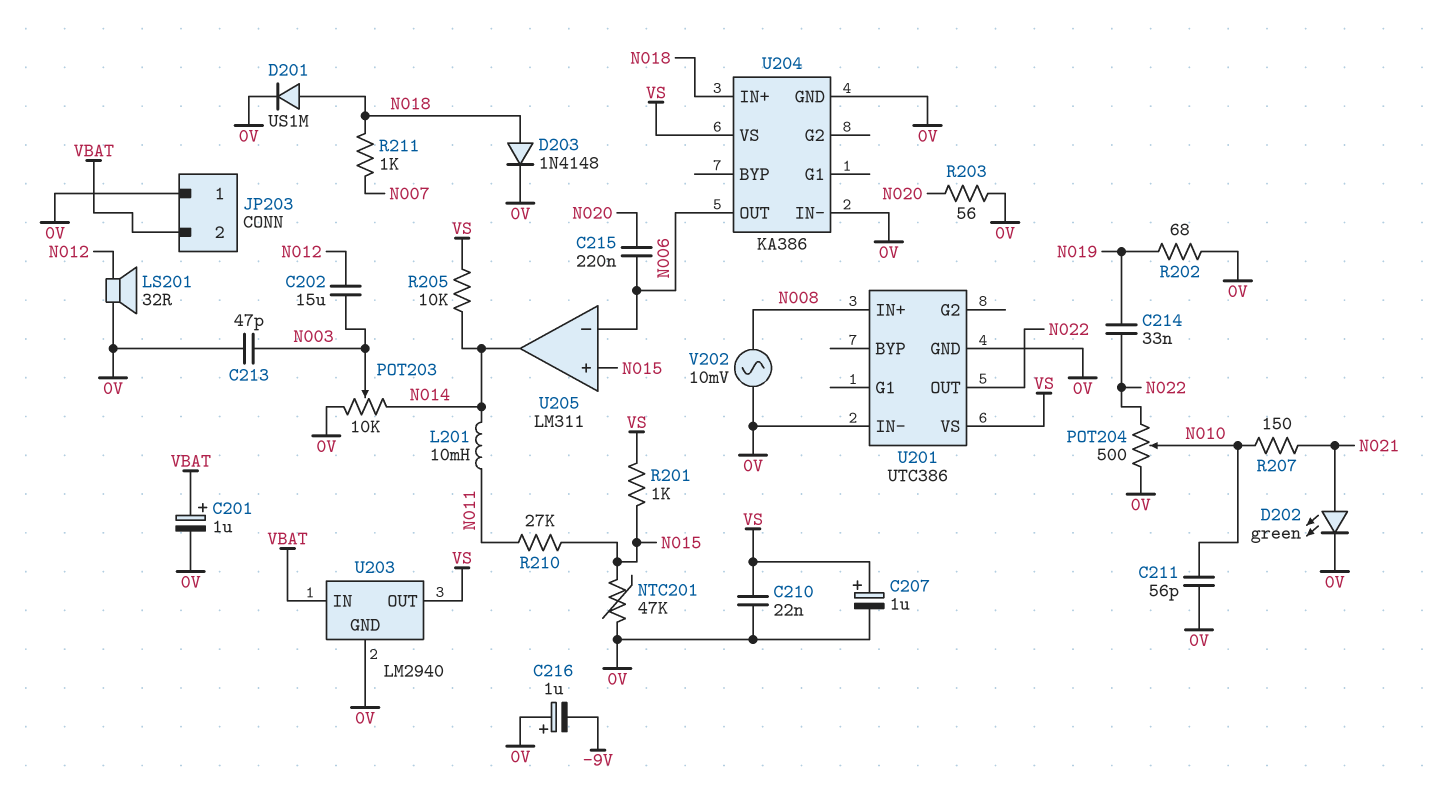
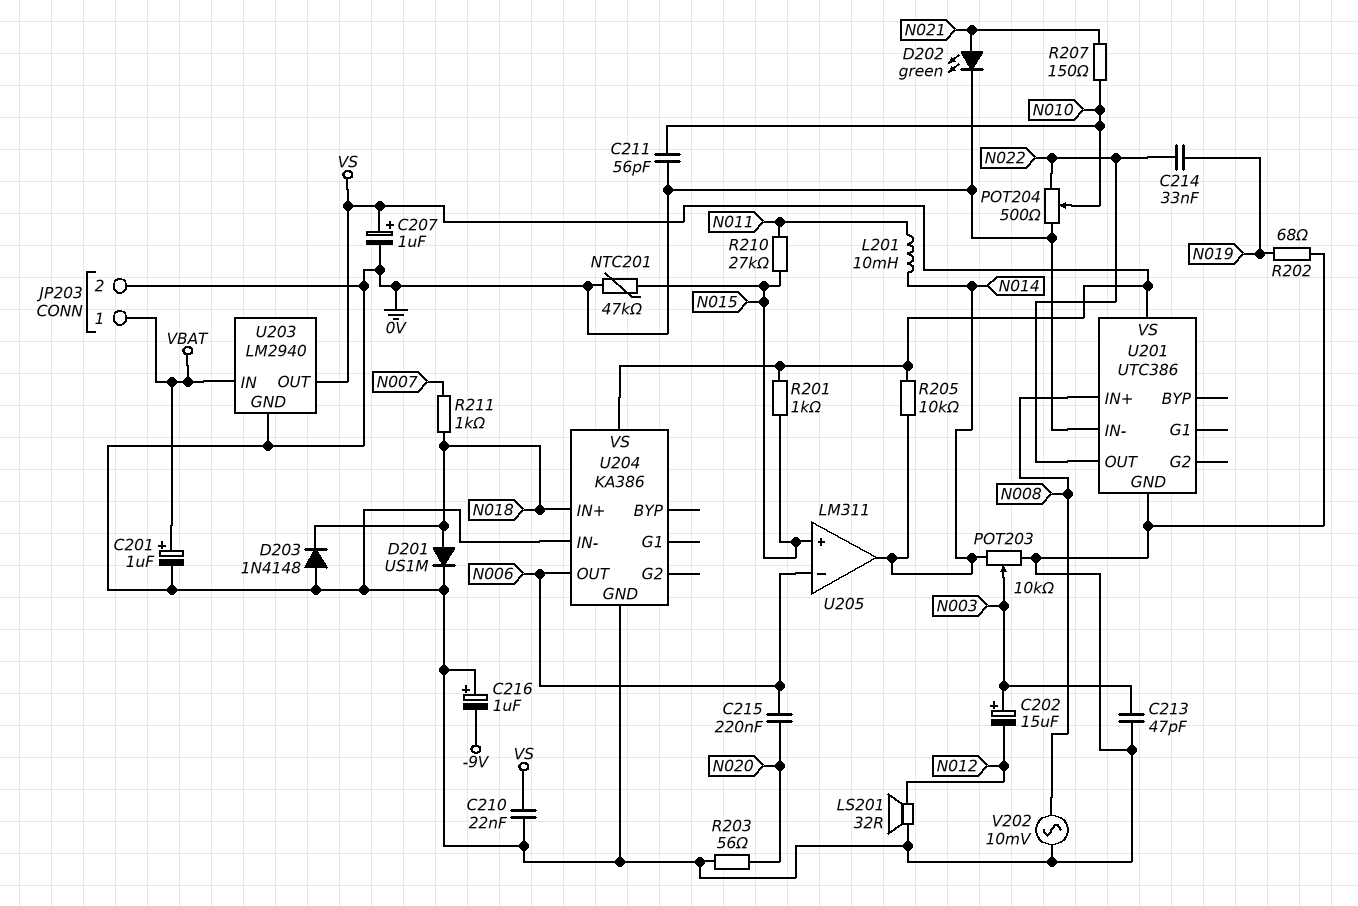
C202: 15uF (N003, N012) -> 15uF (plus N003, minus N012)
D203: diode 1N4148 (A N018, K 0V) -> diode 1N4148 (A 0V, K N018)
JP203 pin 1: 0V -> VBAT
JP203 pin 2: VBAT -> 0V

